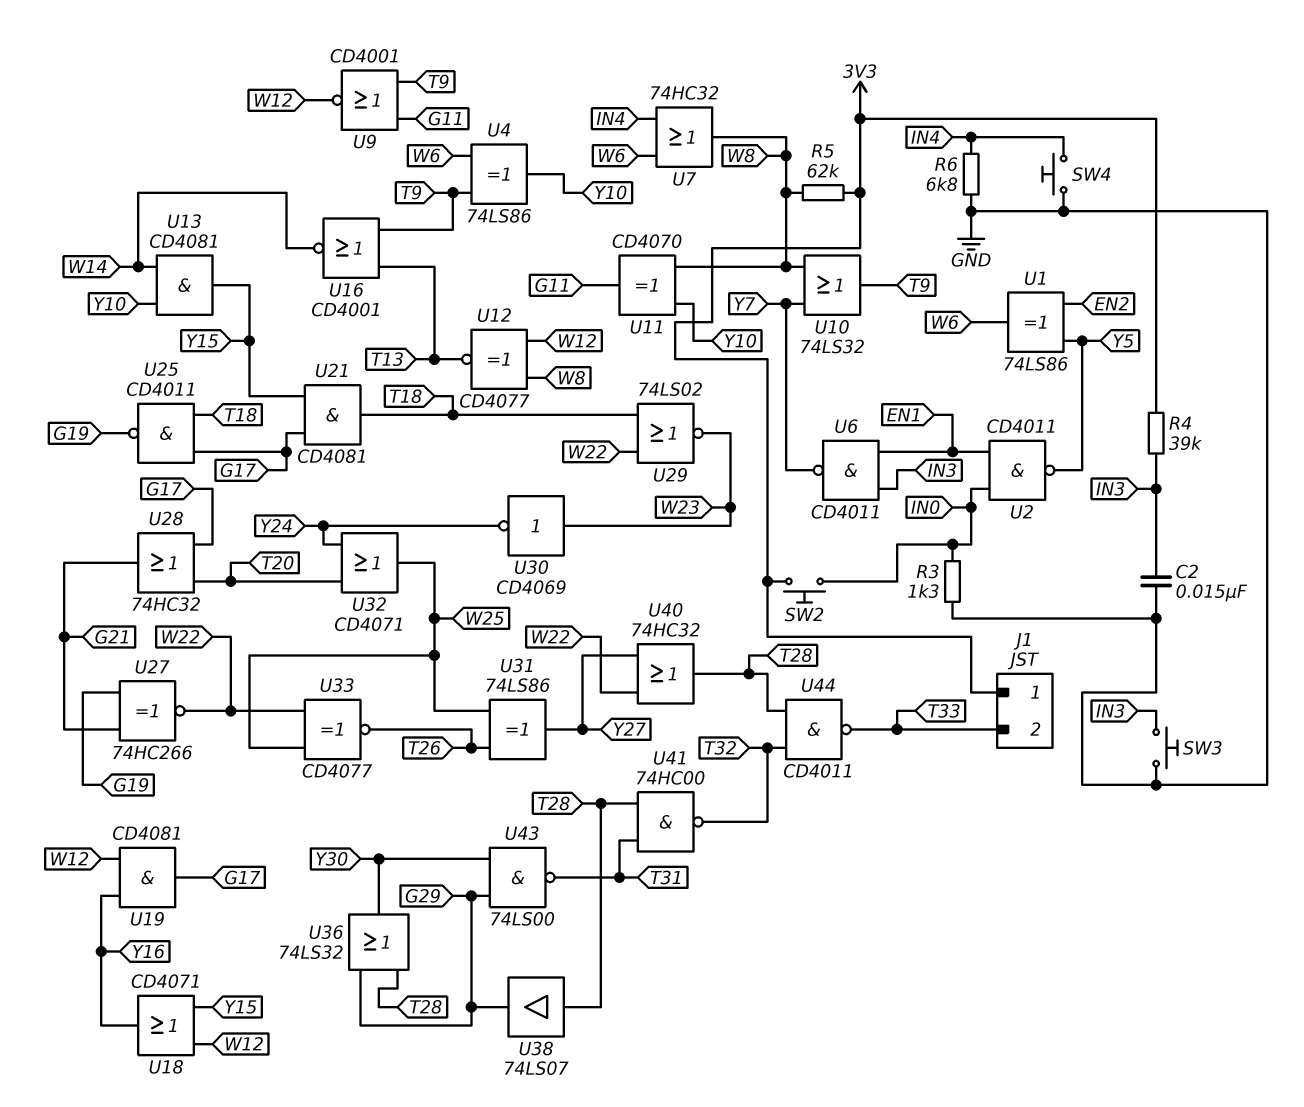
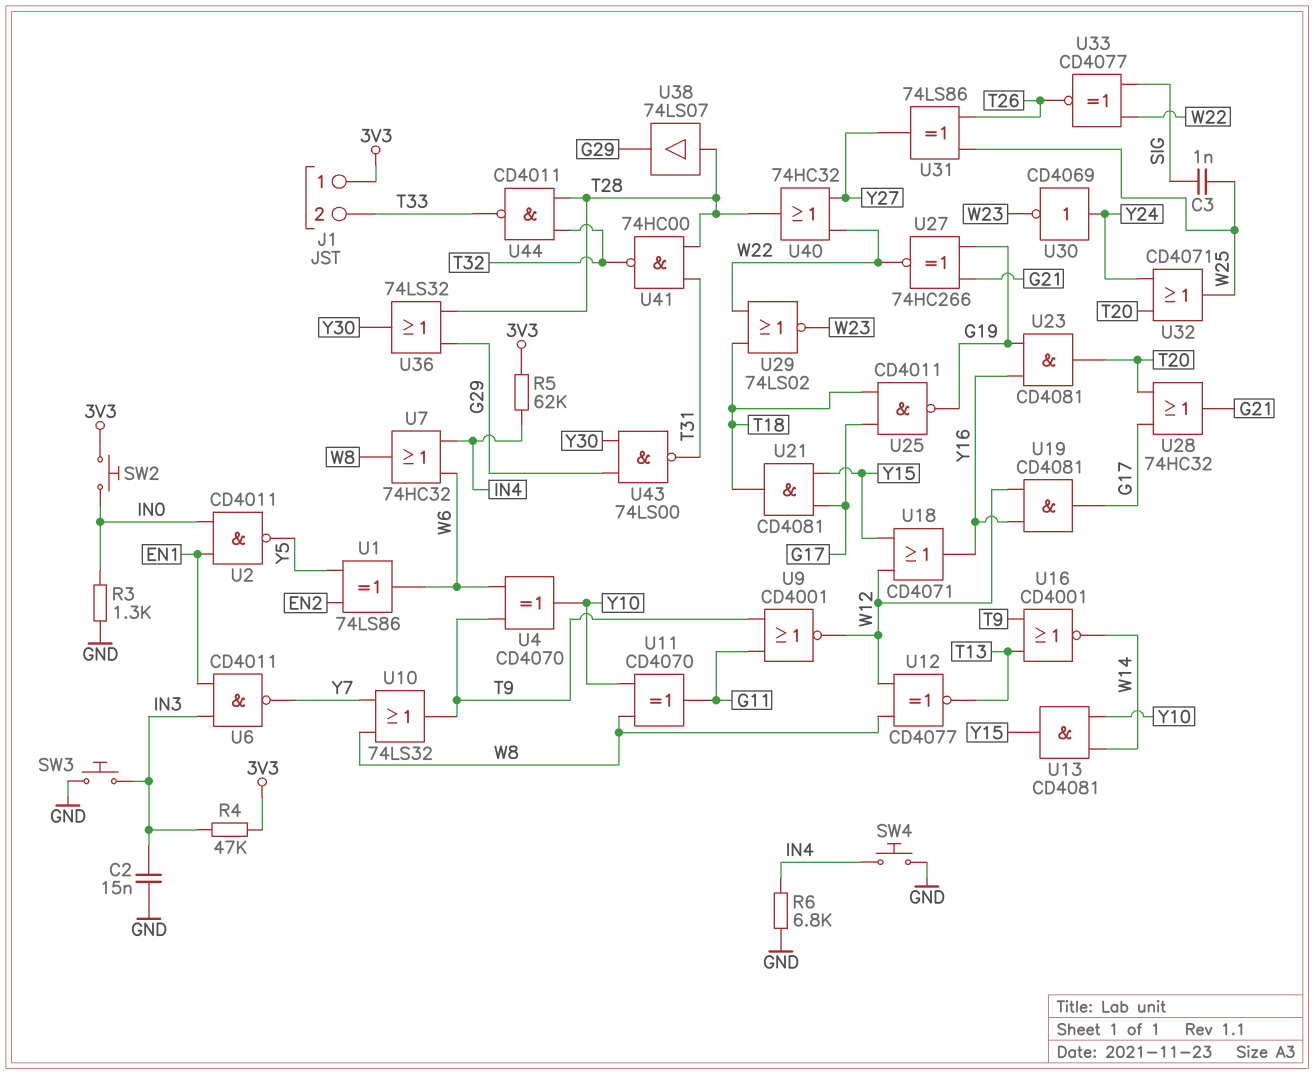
C3: none -> 1nF (SIG, W25)
R4: 39k (3V3, IN3) -> 47k (3V3, IN3)
R5: 62k (3V3, W8) -> 62k (3V3, IN4)
U4: XOR 74LS86 (in T9, in W6, out Y10) -> XOR CD4070 (in T9, in W6, out Y10)
U23: none -> AND CD4081 (in G19, in Y16, out T20)
U30: NOT CD4069 (in W23, out Y24) -> NOT CD4069 (in Y24, out W23)
U33: XNOR CD4077 (in W22, in W25, out T26) -> XNOR CD4077 (in SIG, in W22, out T26)

